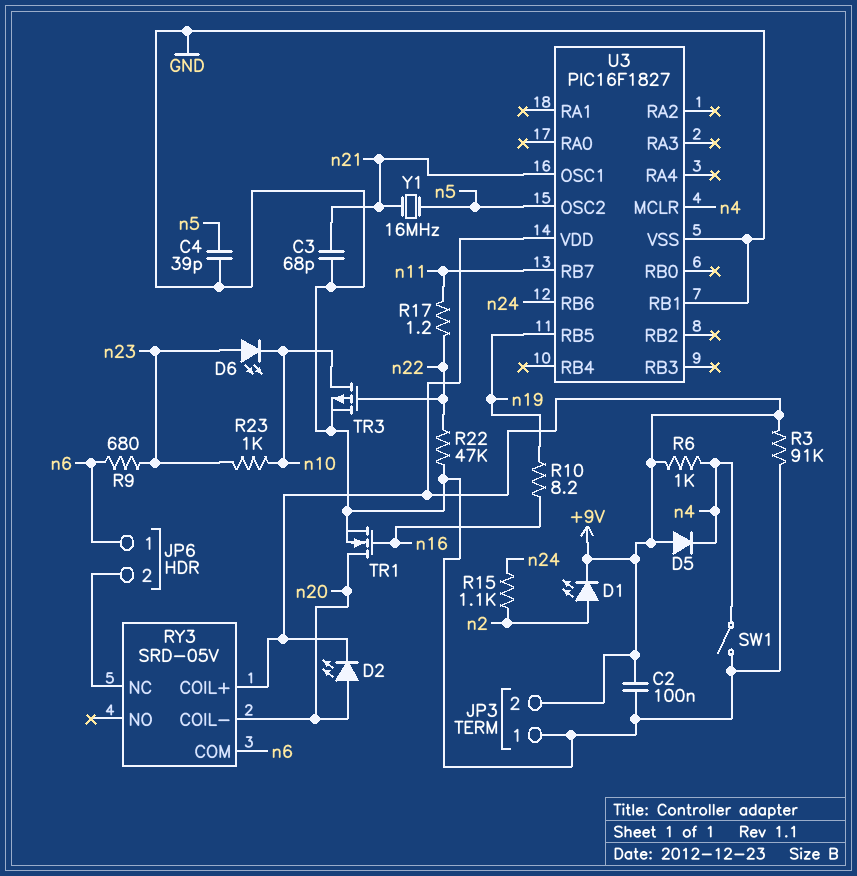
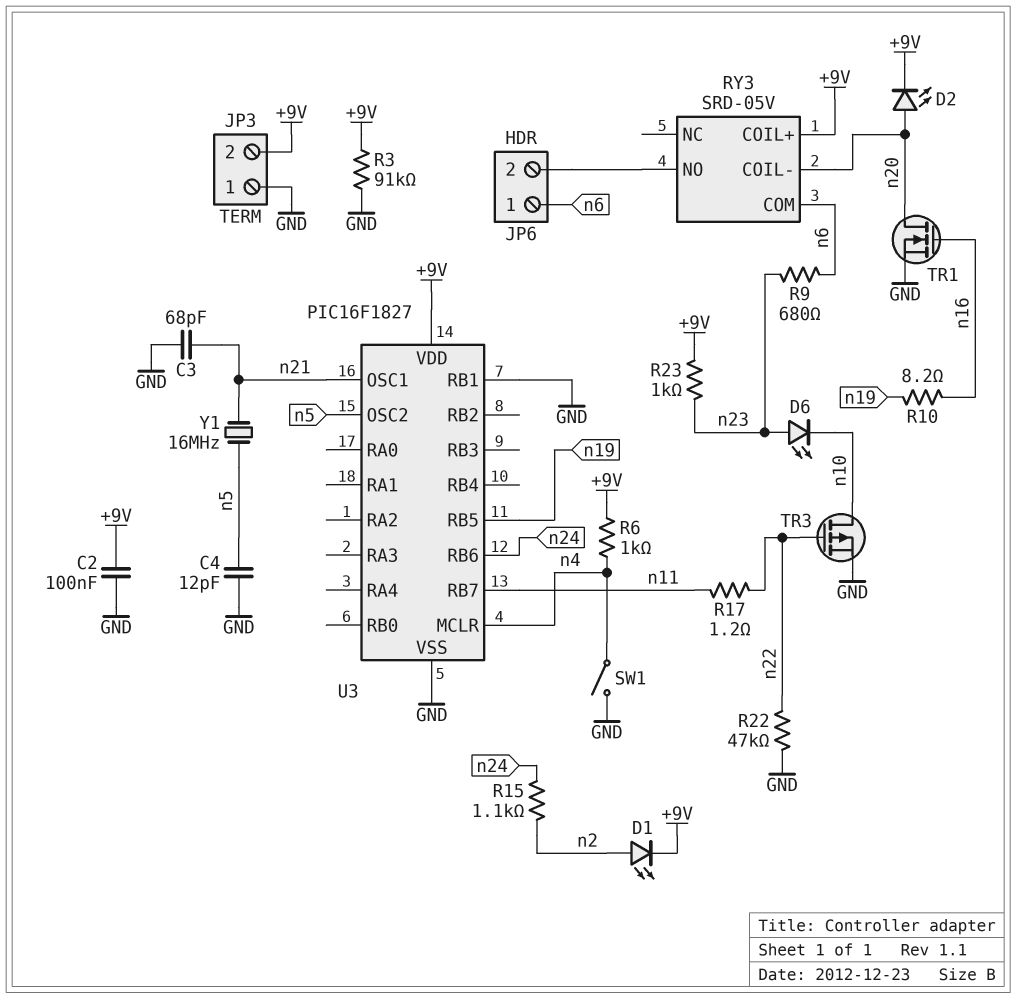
C4: 39pF (GND, n5) -> 12pF (GND, n5)
D5: diode (A +9V, K n4) -> none
R23: 1k (n10, n23) -> 1k (+9V, n23)
RY3 pin NC: JP6/2 -> none
RY3 pin NO: none -> JP6/2

